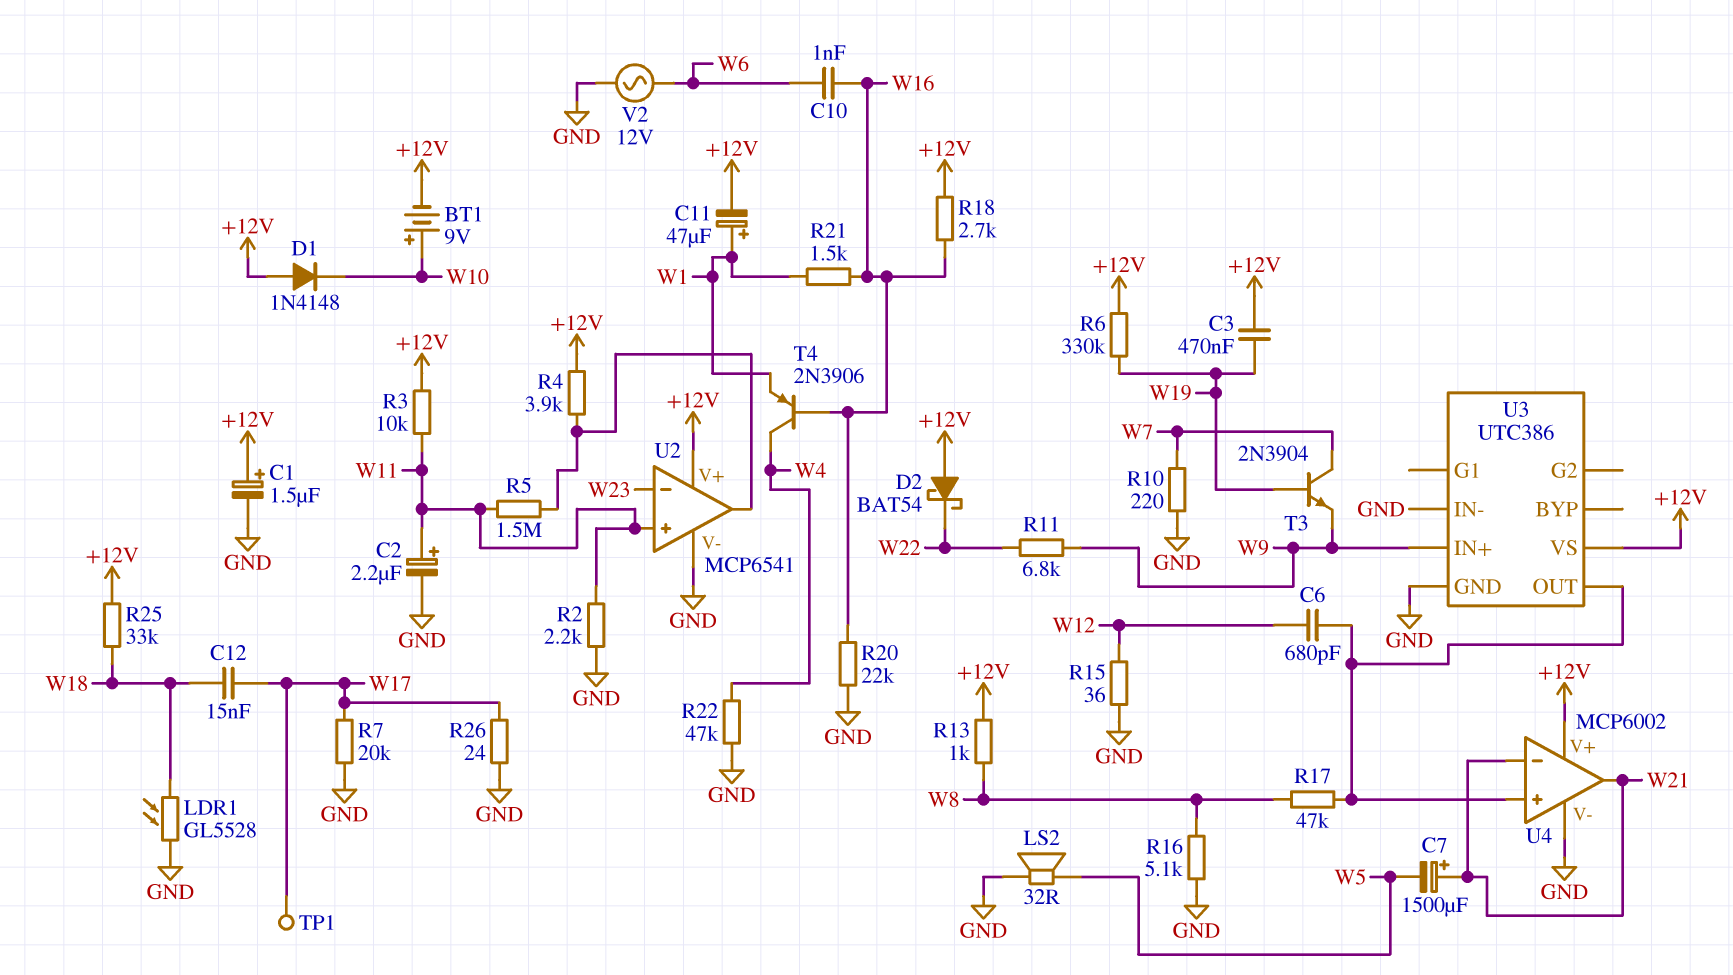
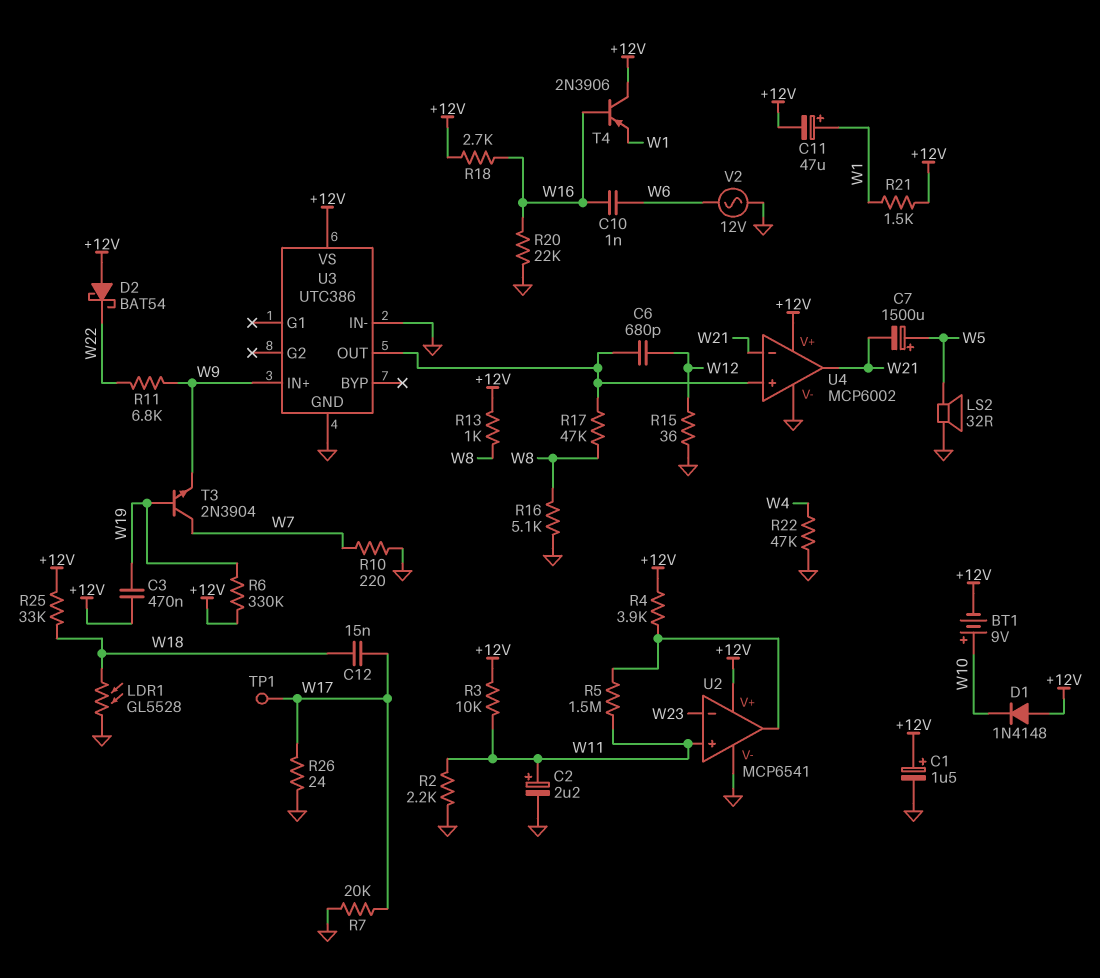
C7: 1500uF (plus W21, minus W5) -> 1500uF (plus W5, minus W21)
R21: 1.5k (W1, W16) -> 1.5k (+12V, W1)
T4: PNP 2N3906 (B W16, C W4, E W1) -> PNP 2N3906 (B W16, C +12V, E W1)

